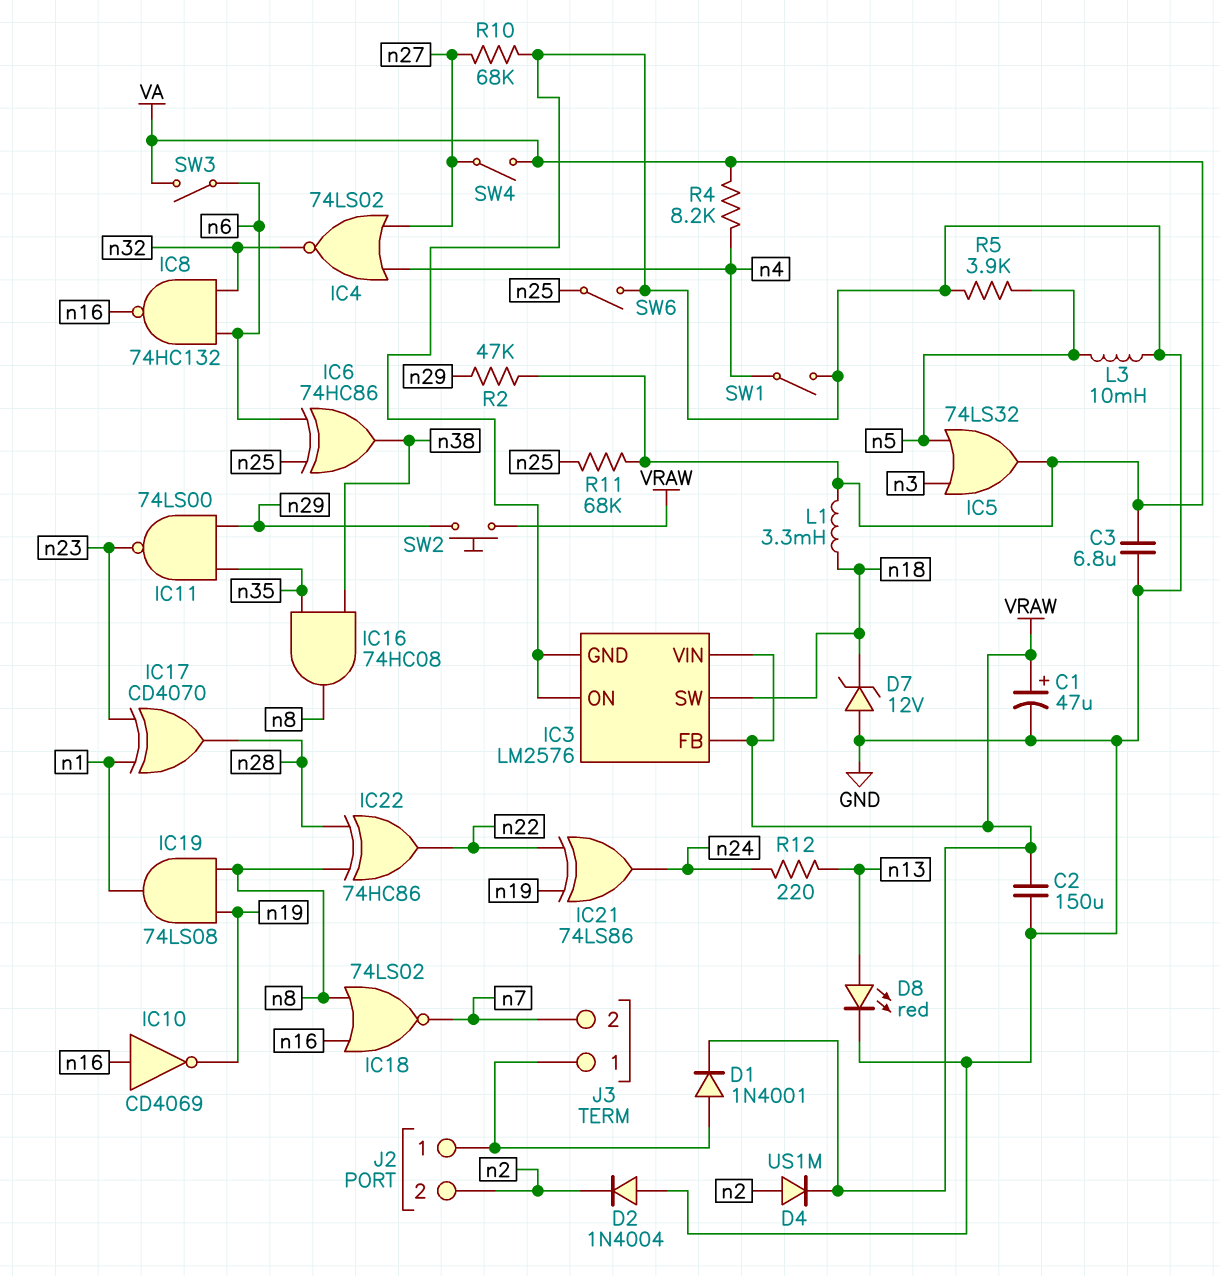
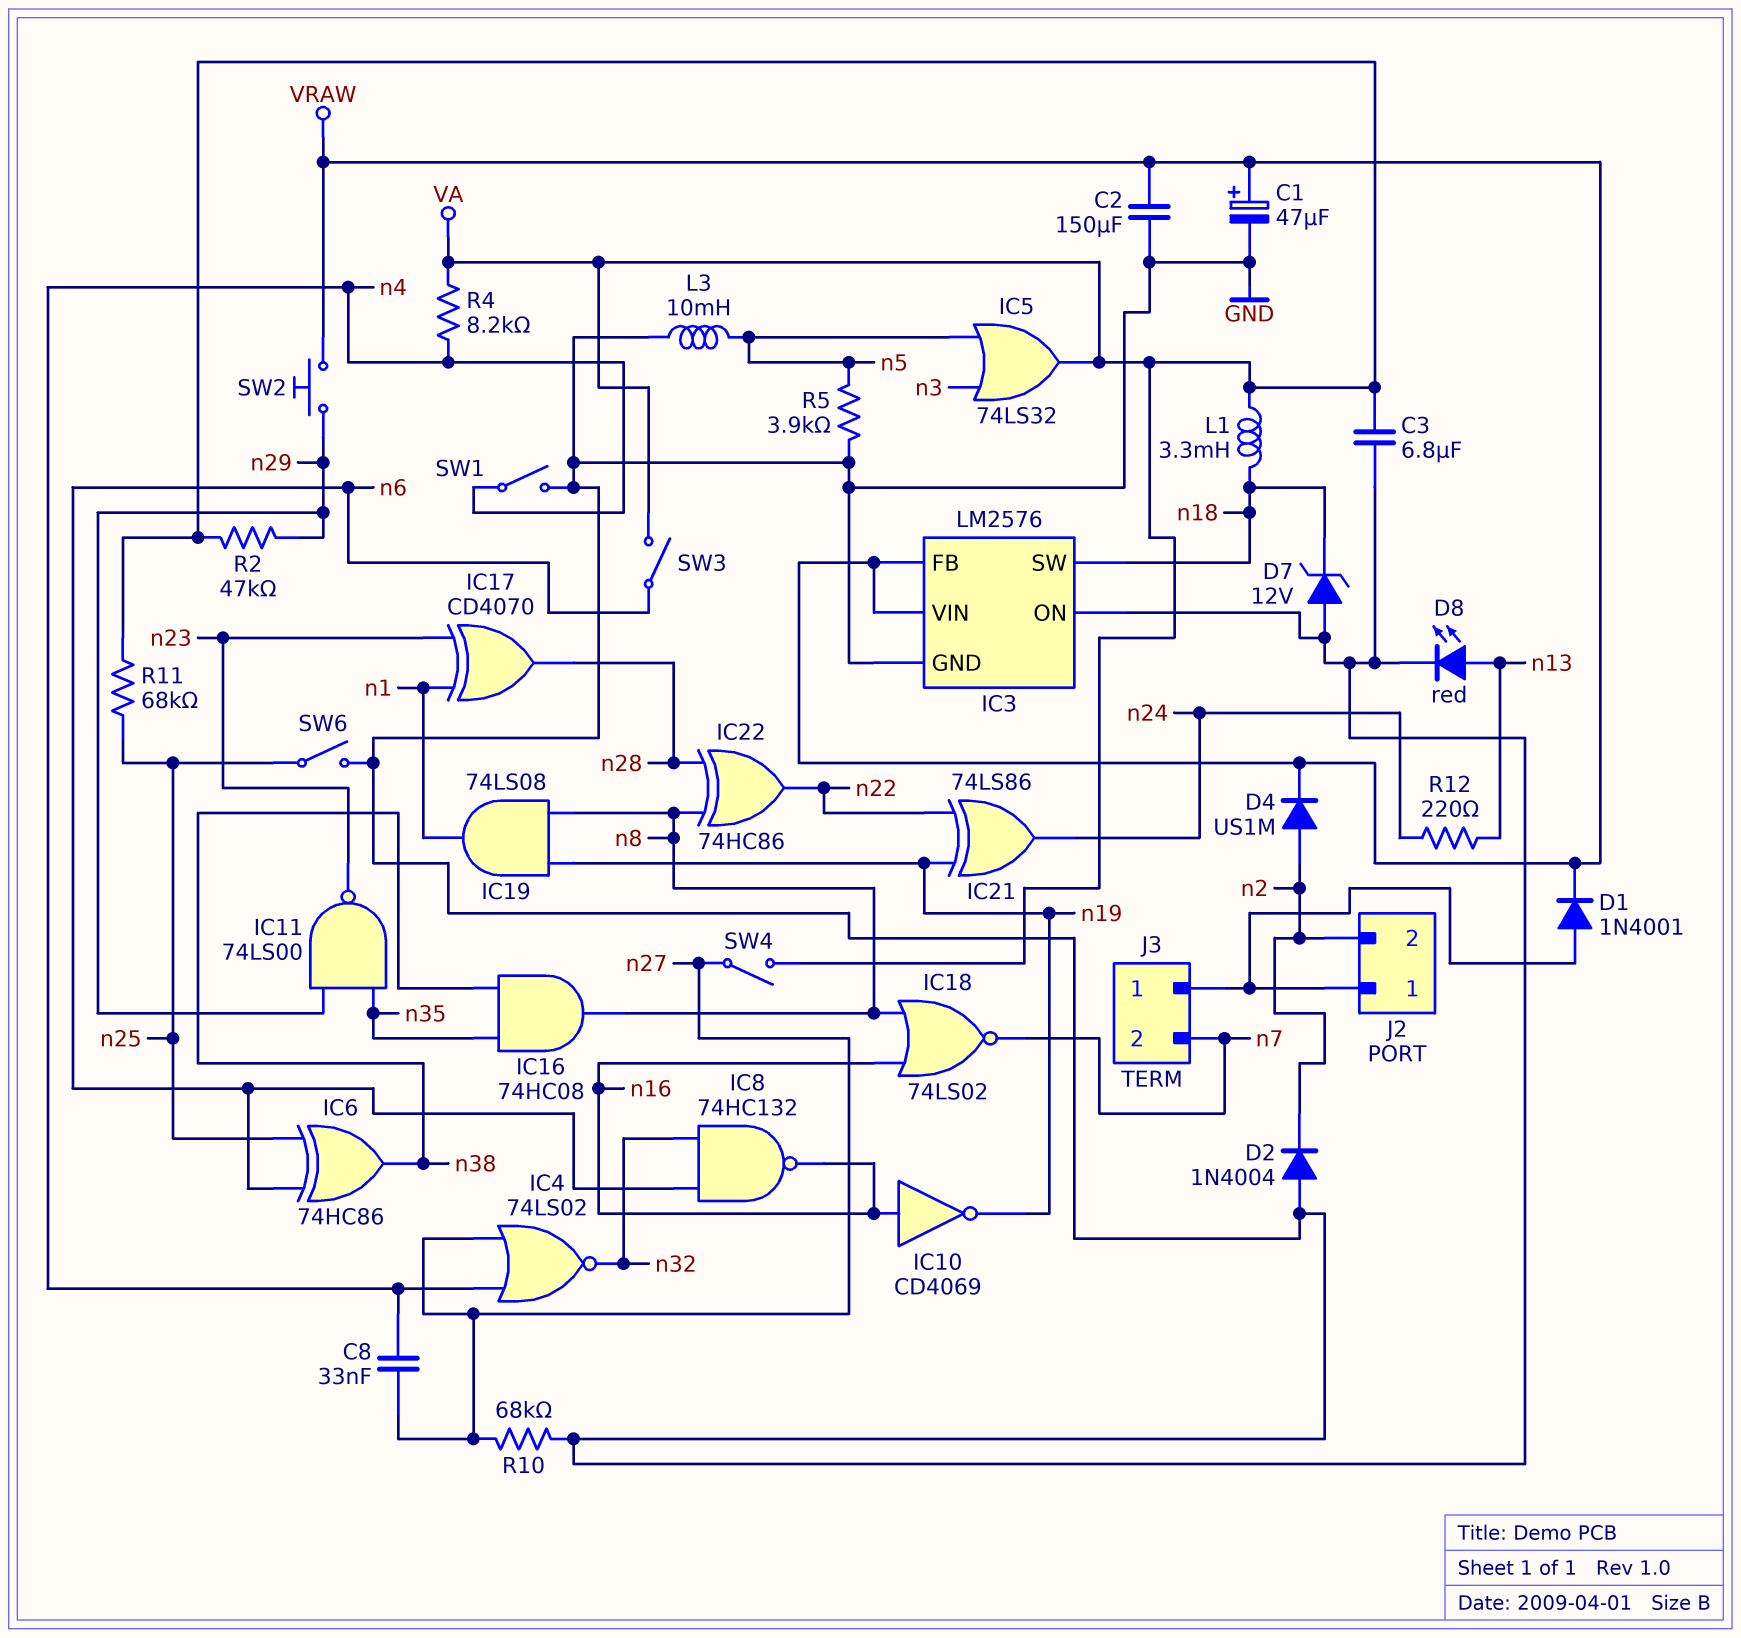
C8: none -> 33nF (n4, n27)

